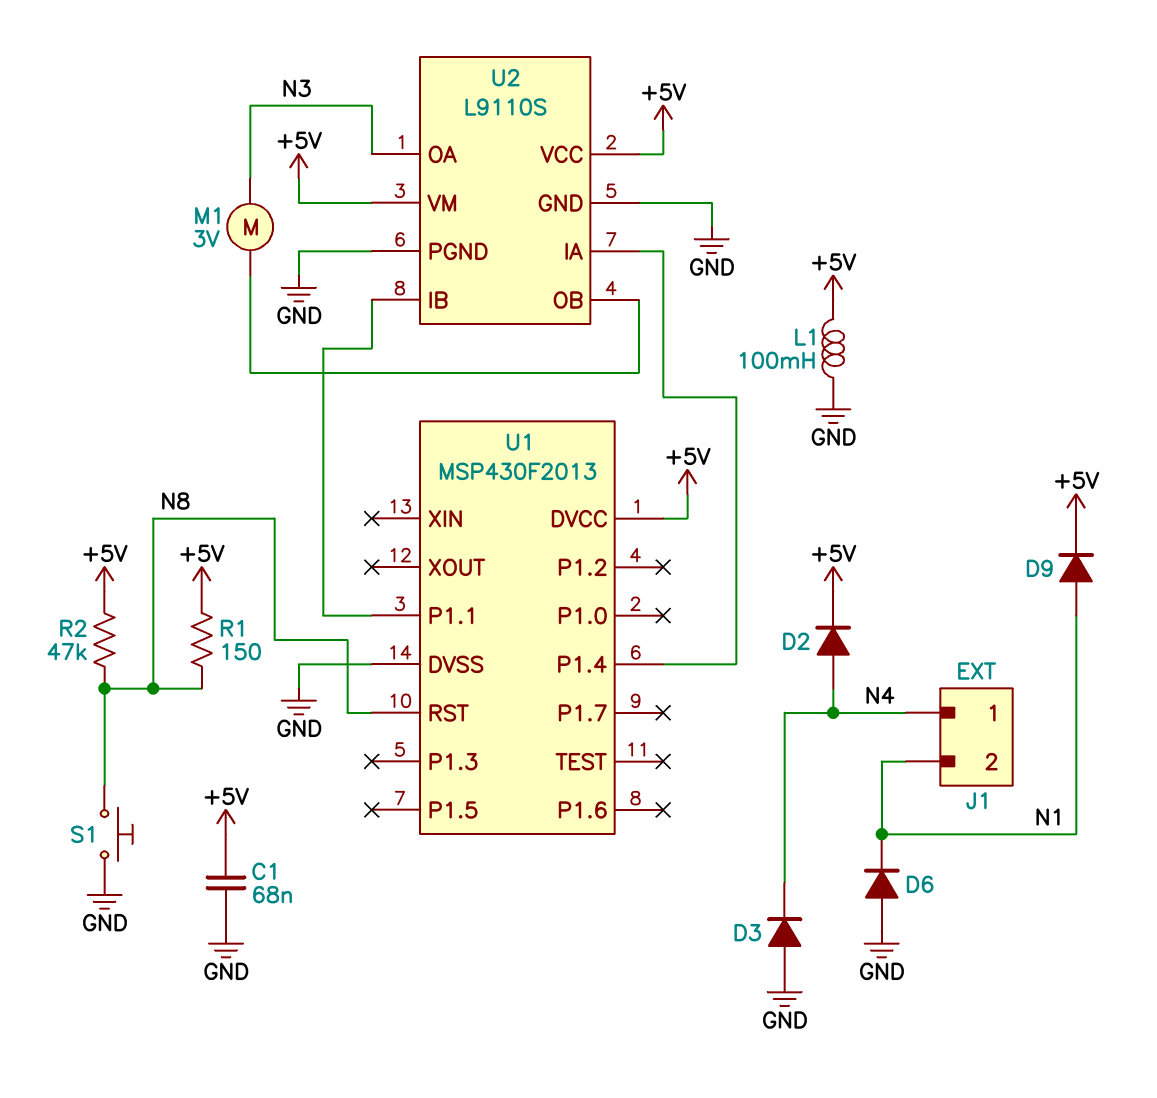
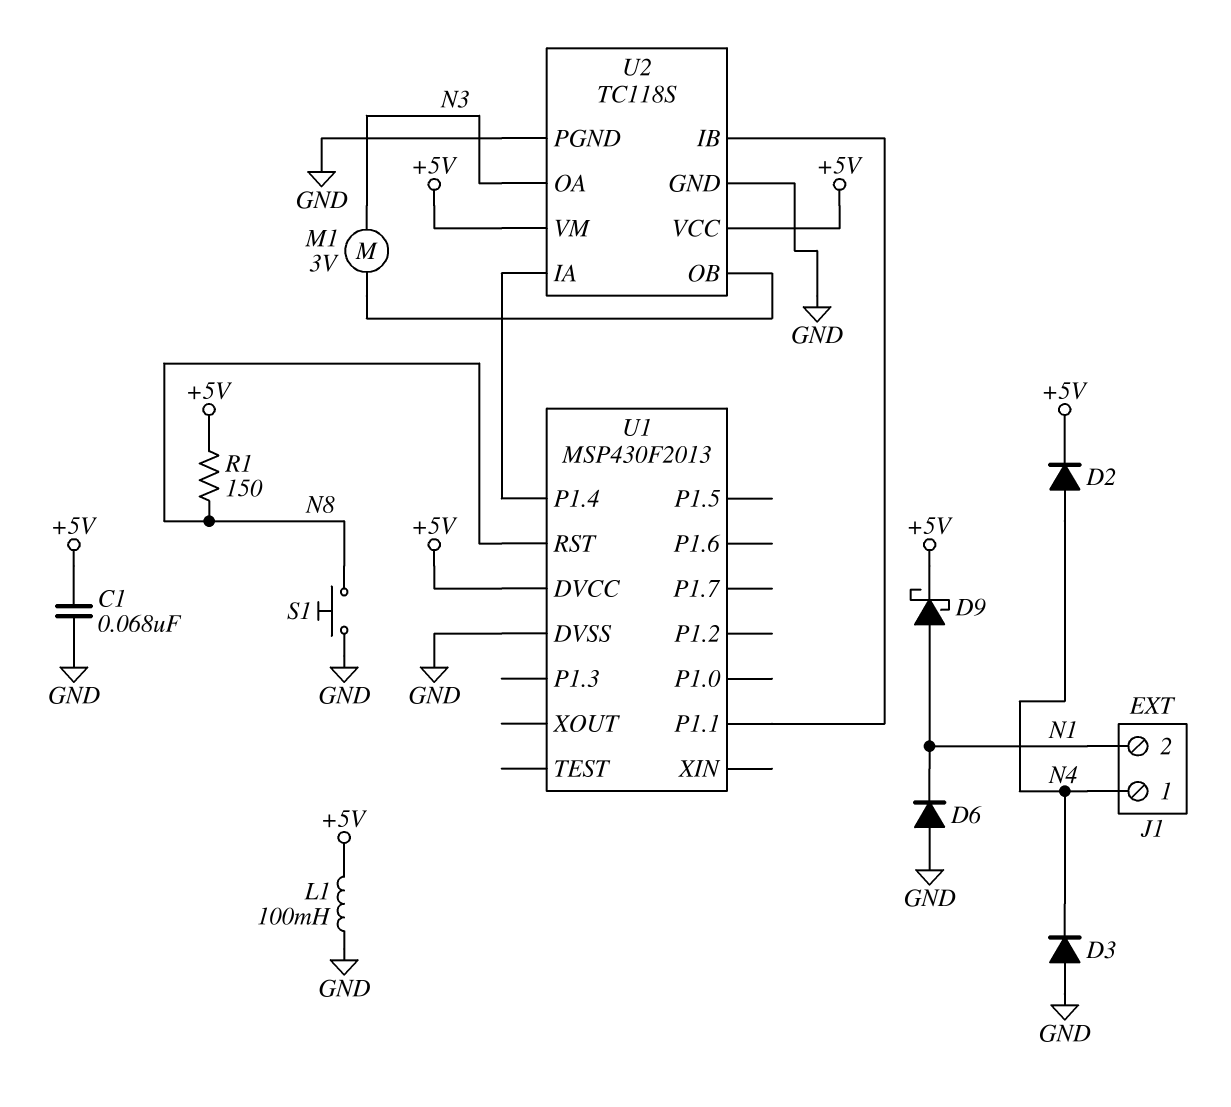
D9: diode (A N1, K +5V) -> schottky (A N1, K +5V)
R2: 47k (+5V, N8) -> none
U2: L9110S -> TC118S

